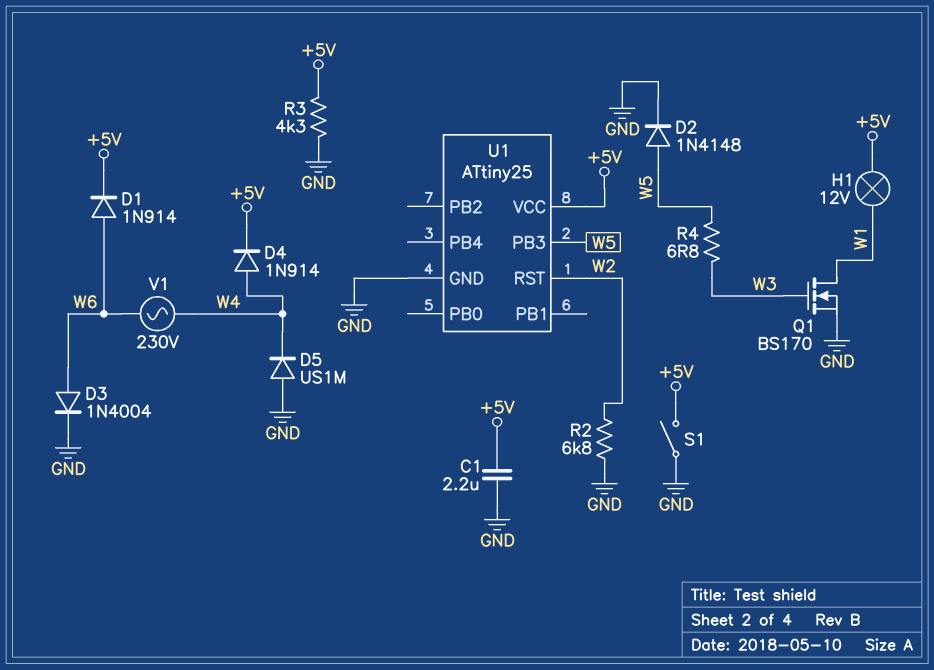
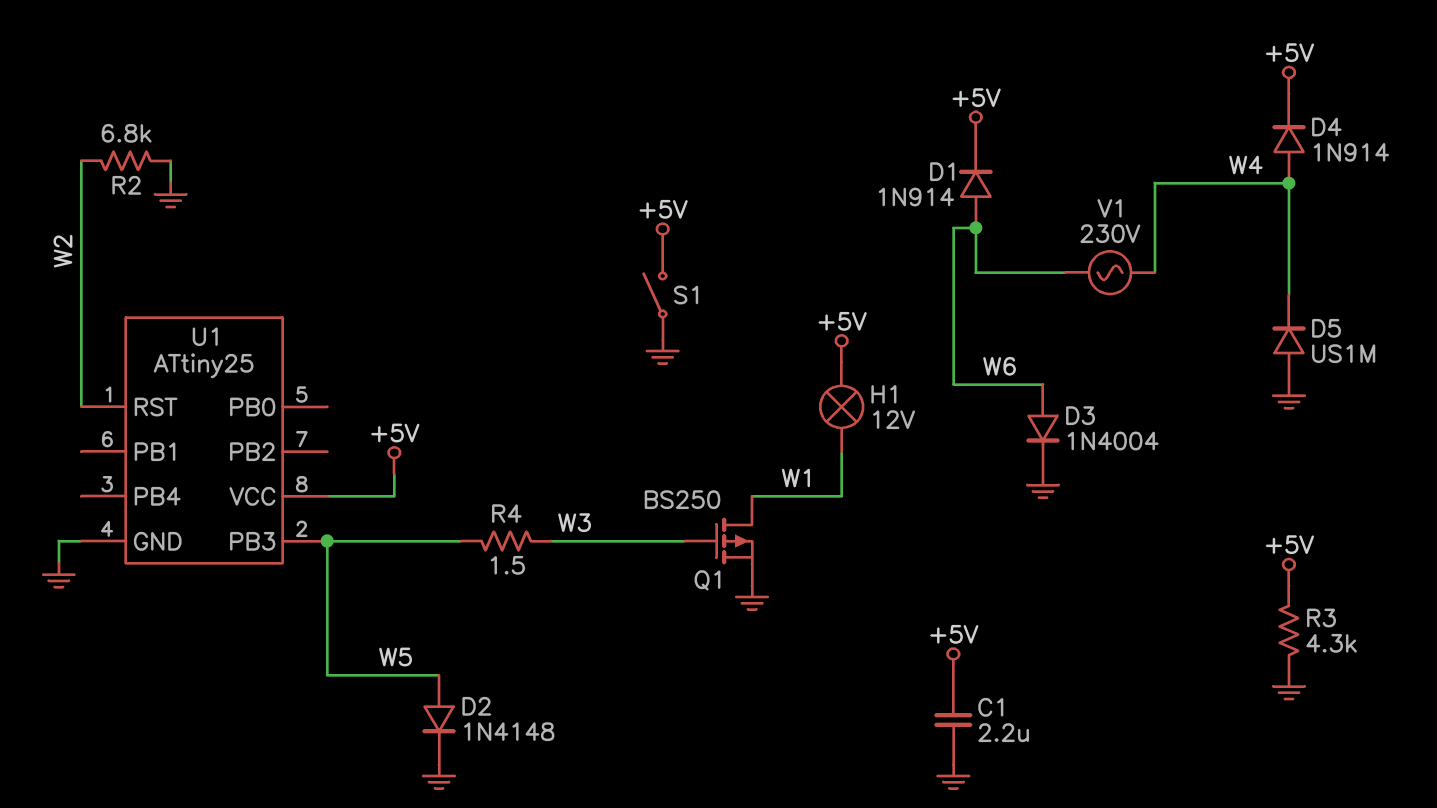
Q1: NMOS BS170 (G W3, D W1, S GND) -> PMOS BS250 (G W3, D W1, S GND)
R4: 6.8 (W3, W5) -> 1.5 (W3, W5)

